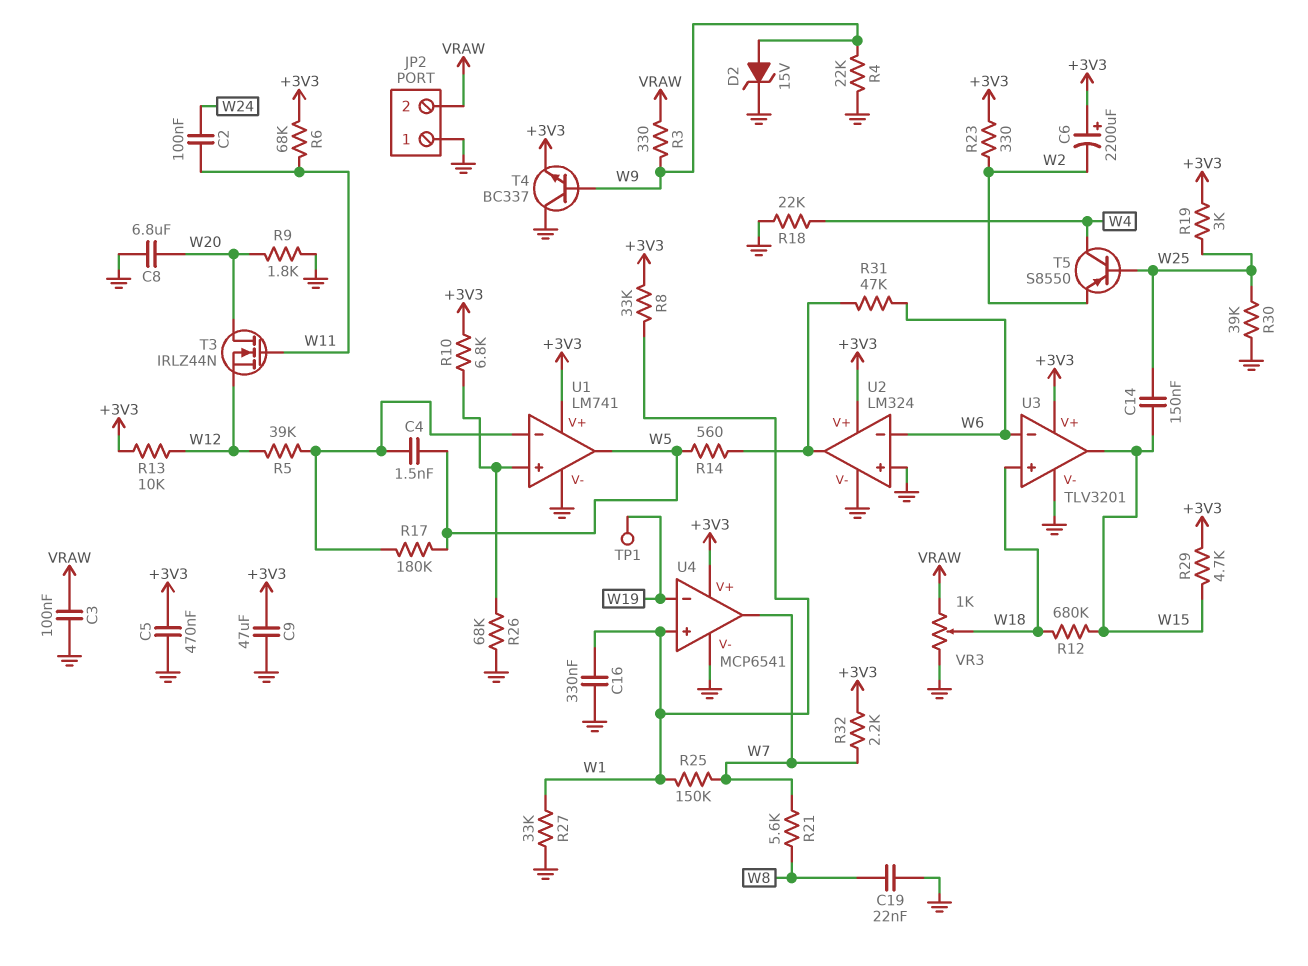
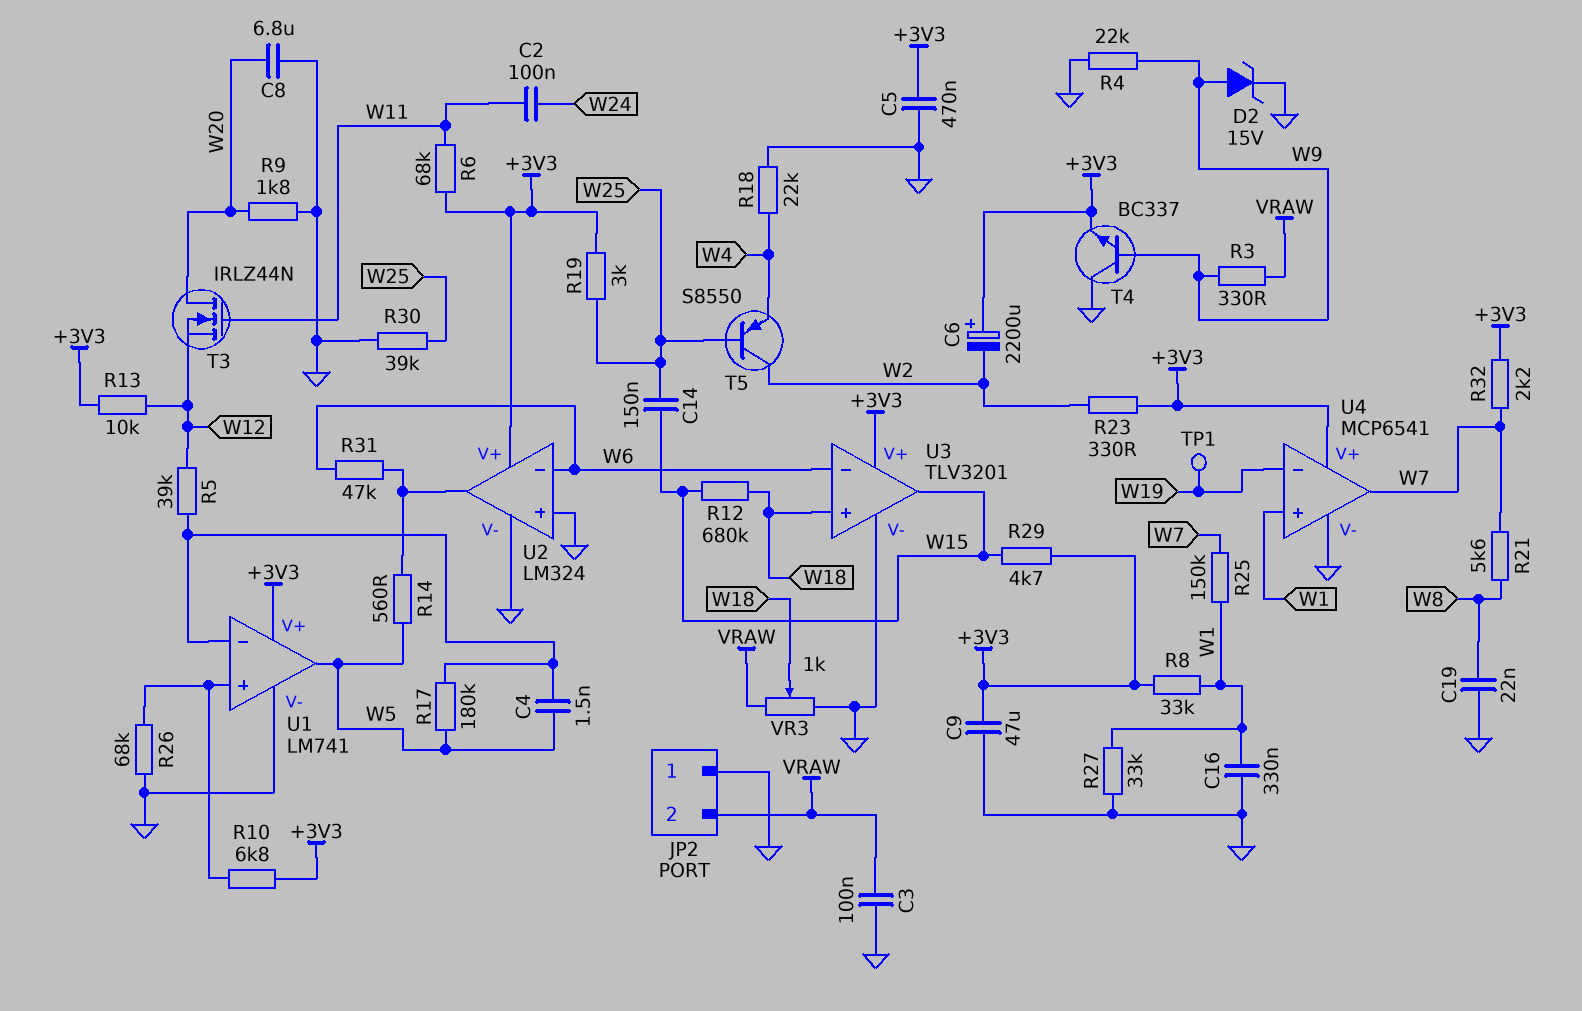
T5: PNP S8550 (B W25, C W4, E W2) -> PNP S8550 (B W25, C W2, E W4)

